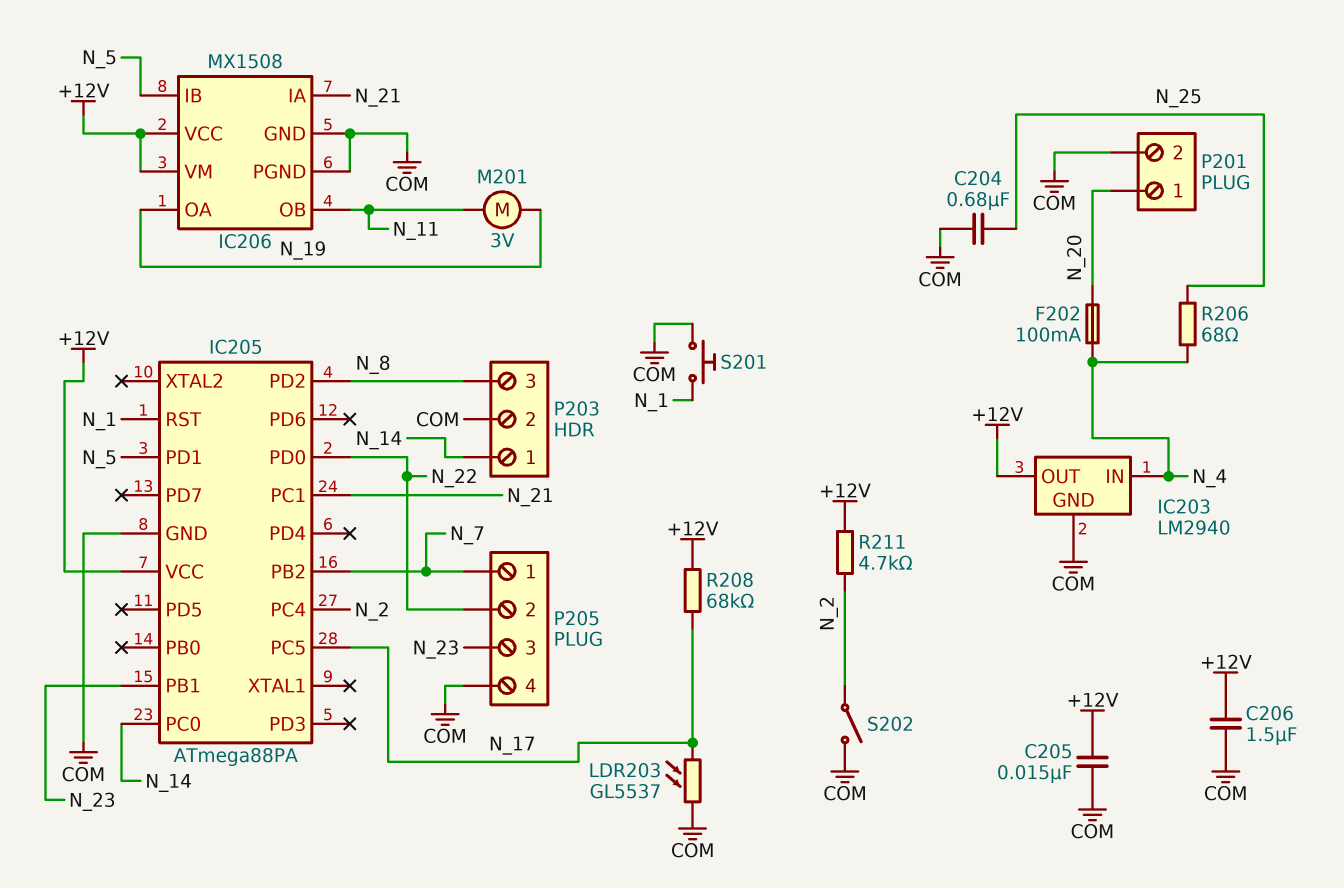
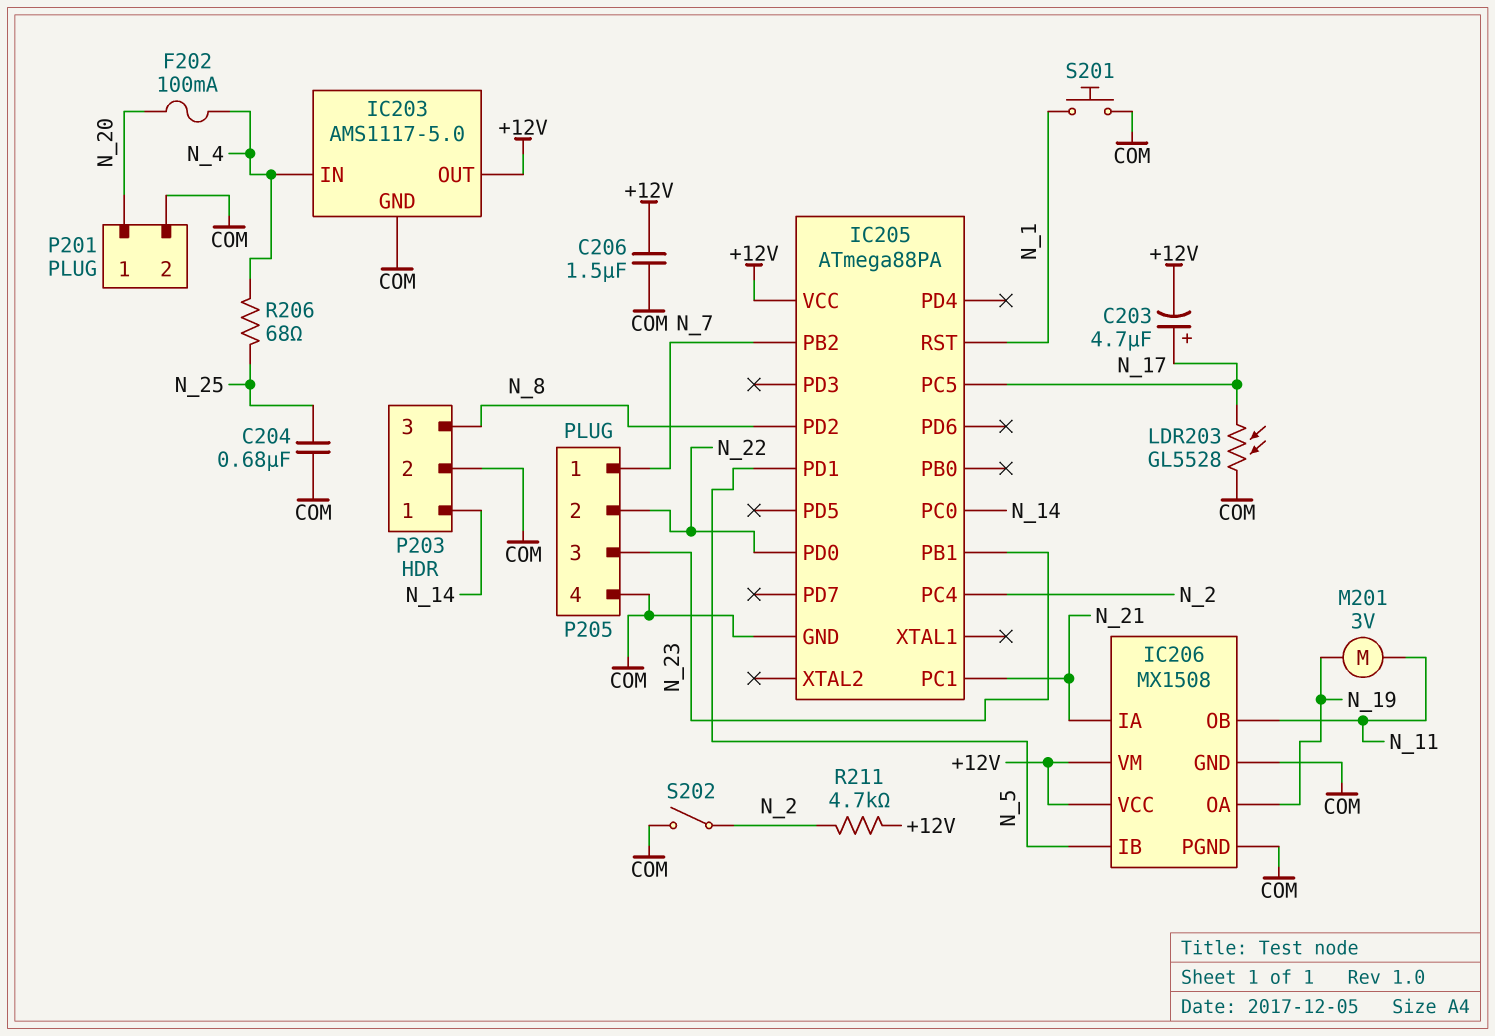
C203: none -> 4.7uF (plus N_17, minus +12V)
C205: 15nF (+12V, COM) -> none
IC203: LM2940 -> AMS1117-5.0
LDR203: GL5537 (COM, N_17) -> GL5528 (COM, N_17)
R208: 68k (+12V, N_17) -> none

